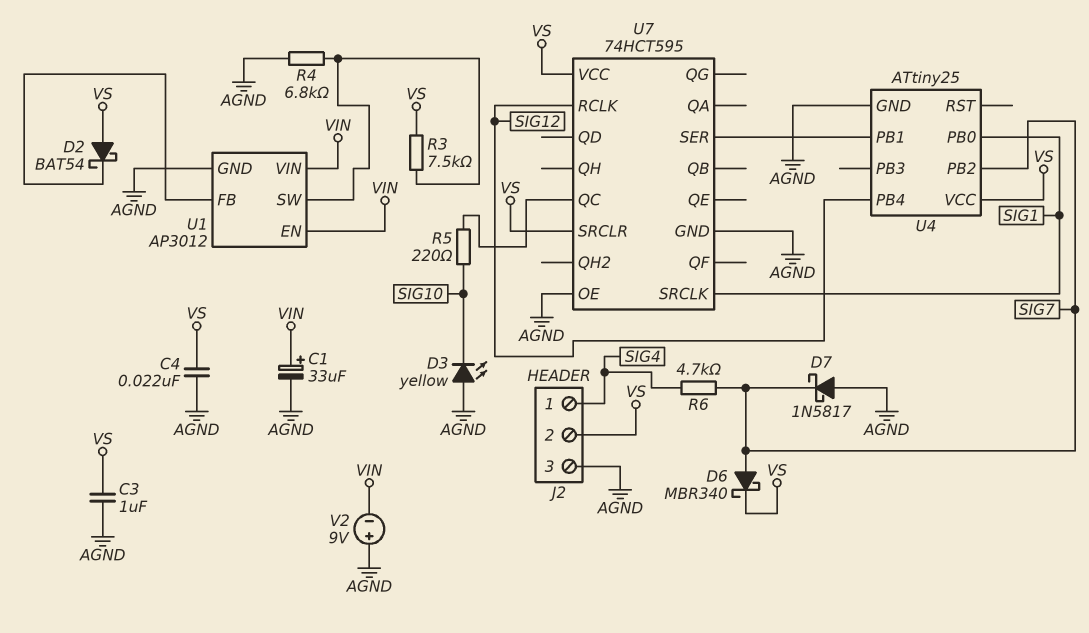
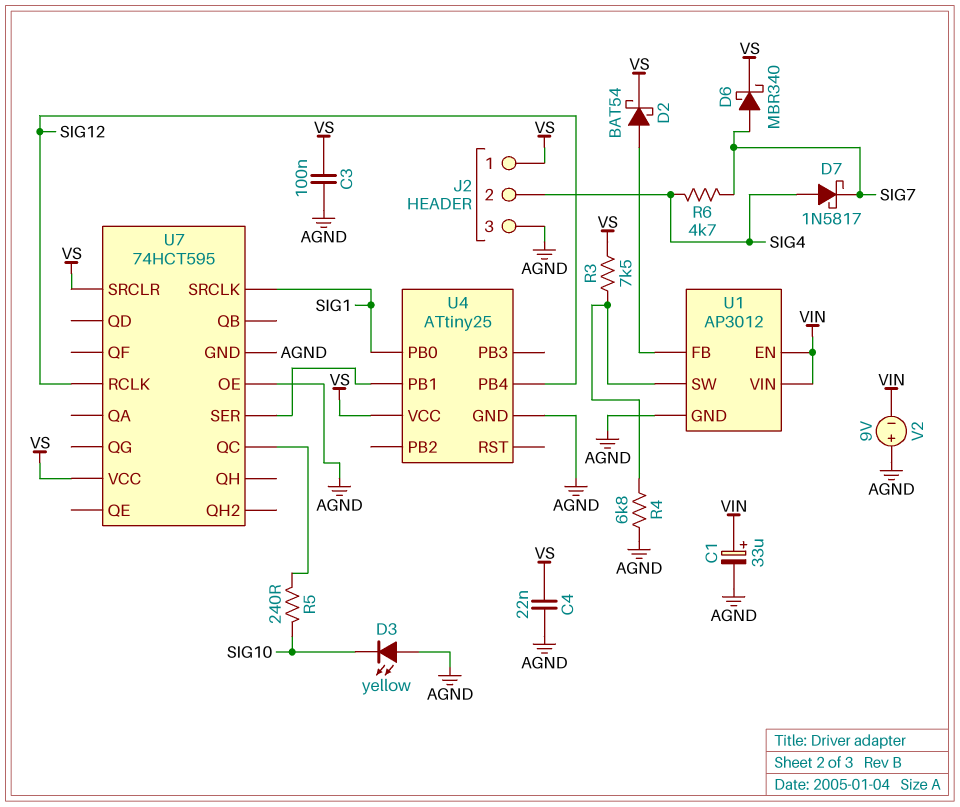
C3: 1uF (AGND, VS) -> 100nF (AGND, VS)
D2: schottky BAT54 (A VS, K U1/FB) -> schottky BAT54 (A U1/FB, K VS)
D7: schottky 1N5817 (A AGND, K SIG7) -> schottky 1N5817 (A SIG4, K SIG7)
J2 pin 1: SIG4 -> VS
J2 pin 2: VS -> SIG4
R5: 220 (SIG10, U7/QC) -> 240 (SIG10, U7/QC)
U4 pin PB2: SIG7 -> none

